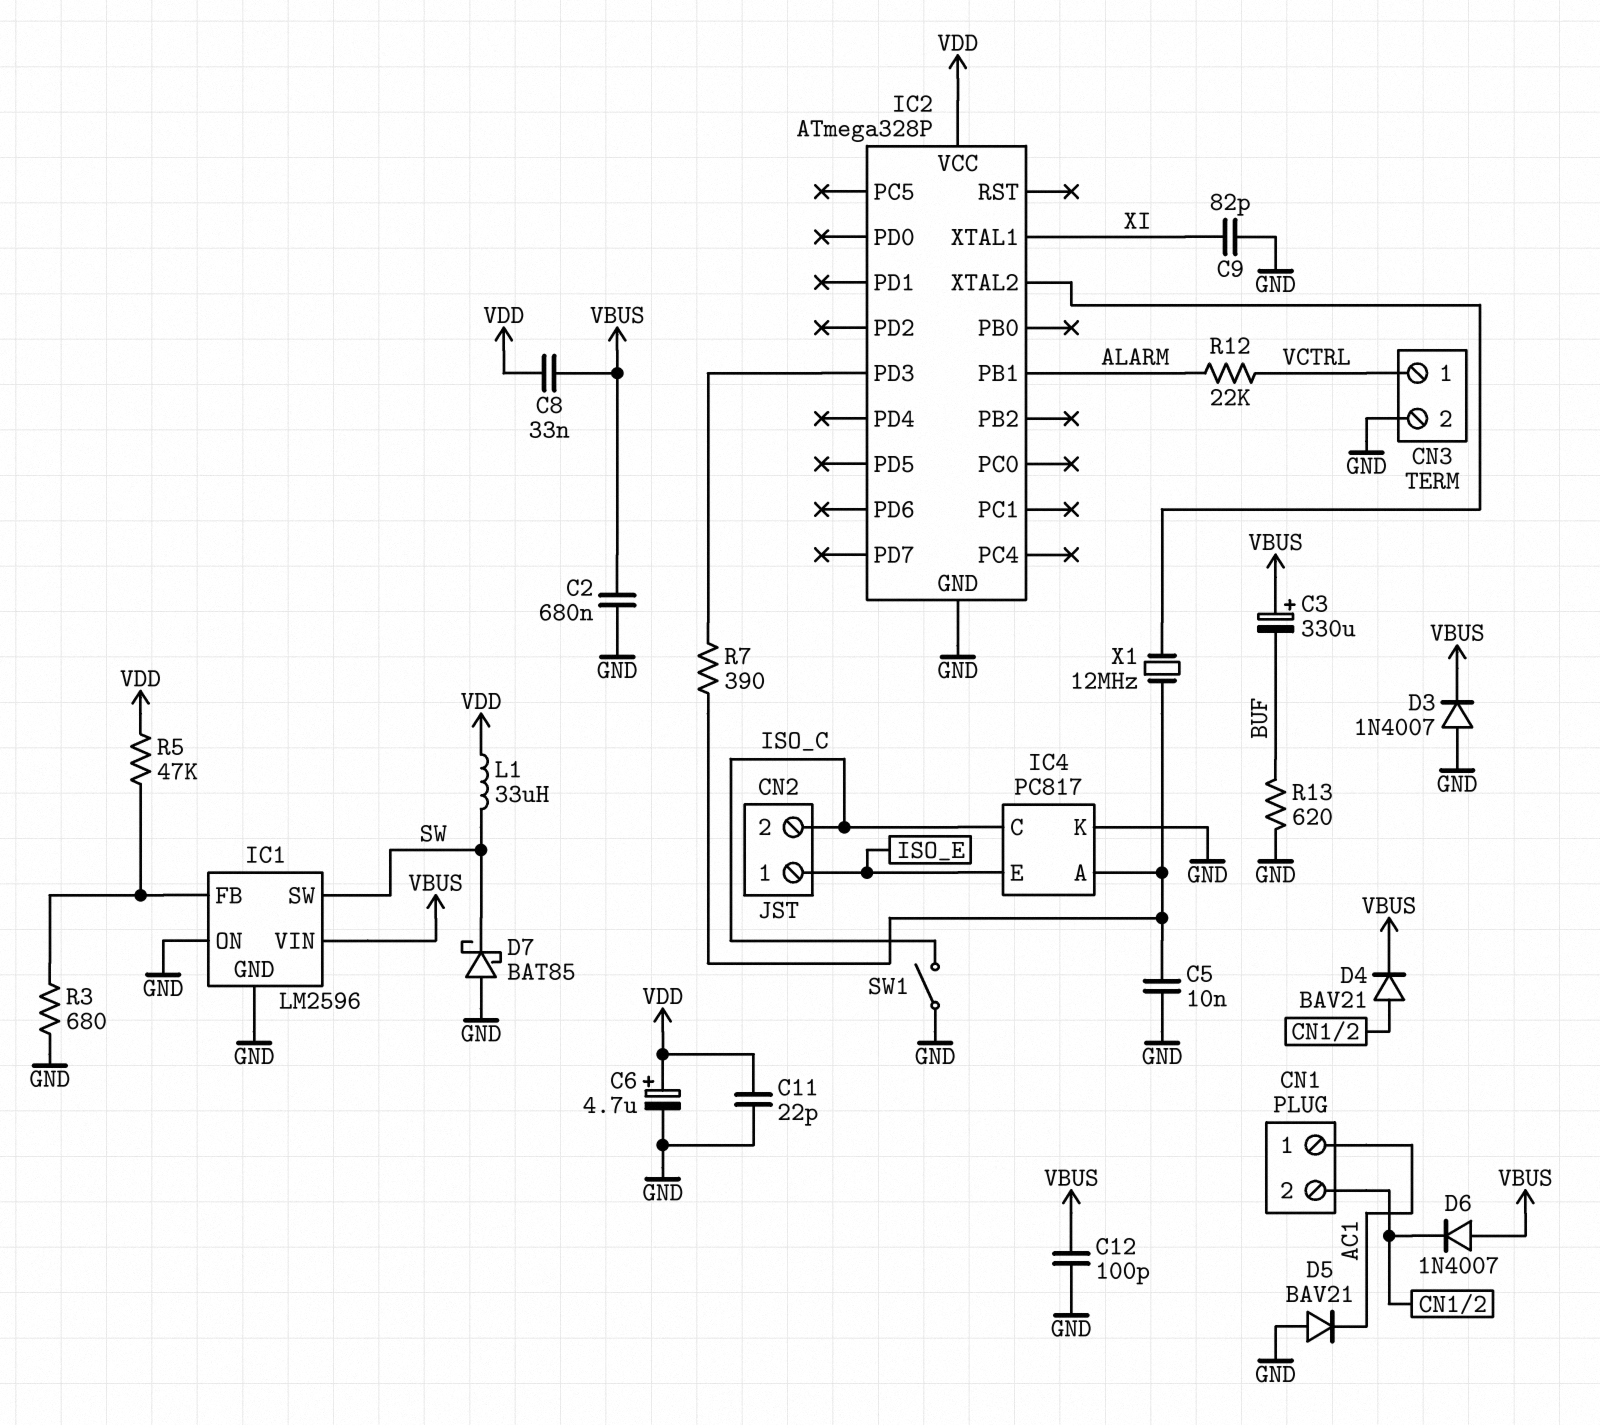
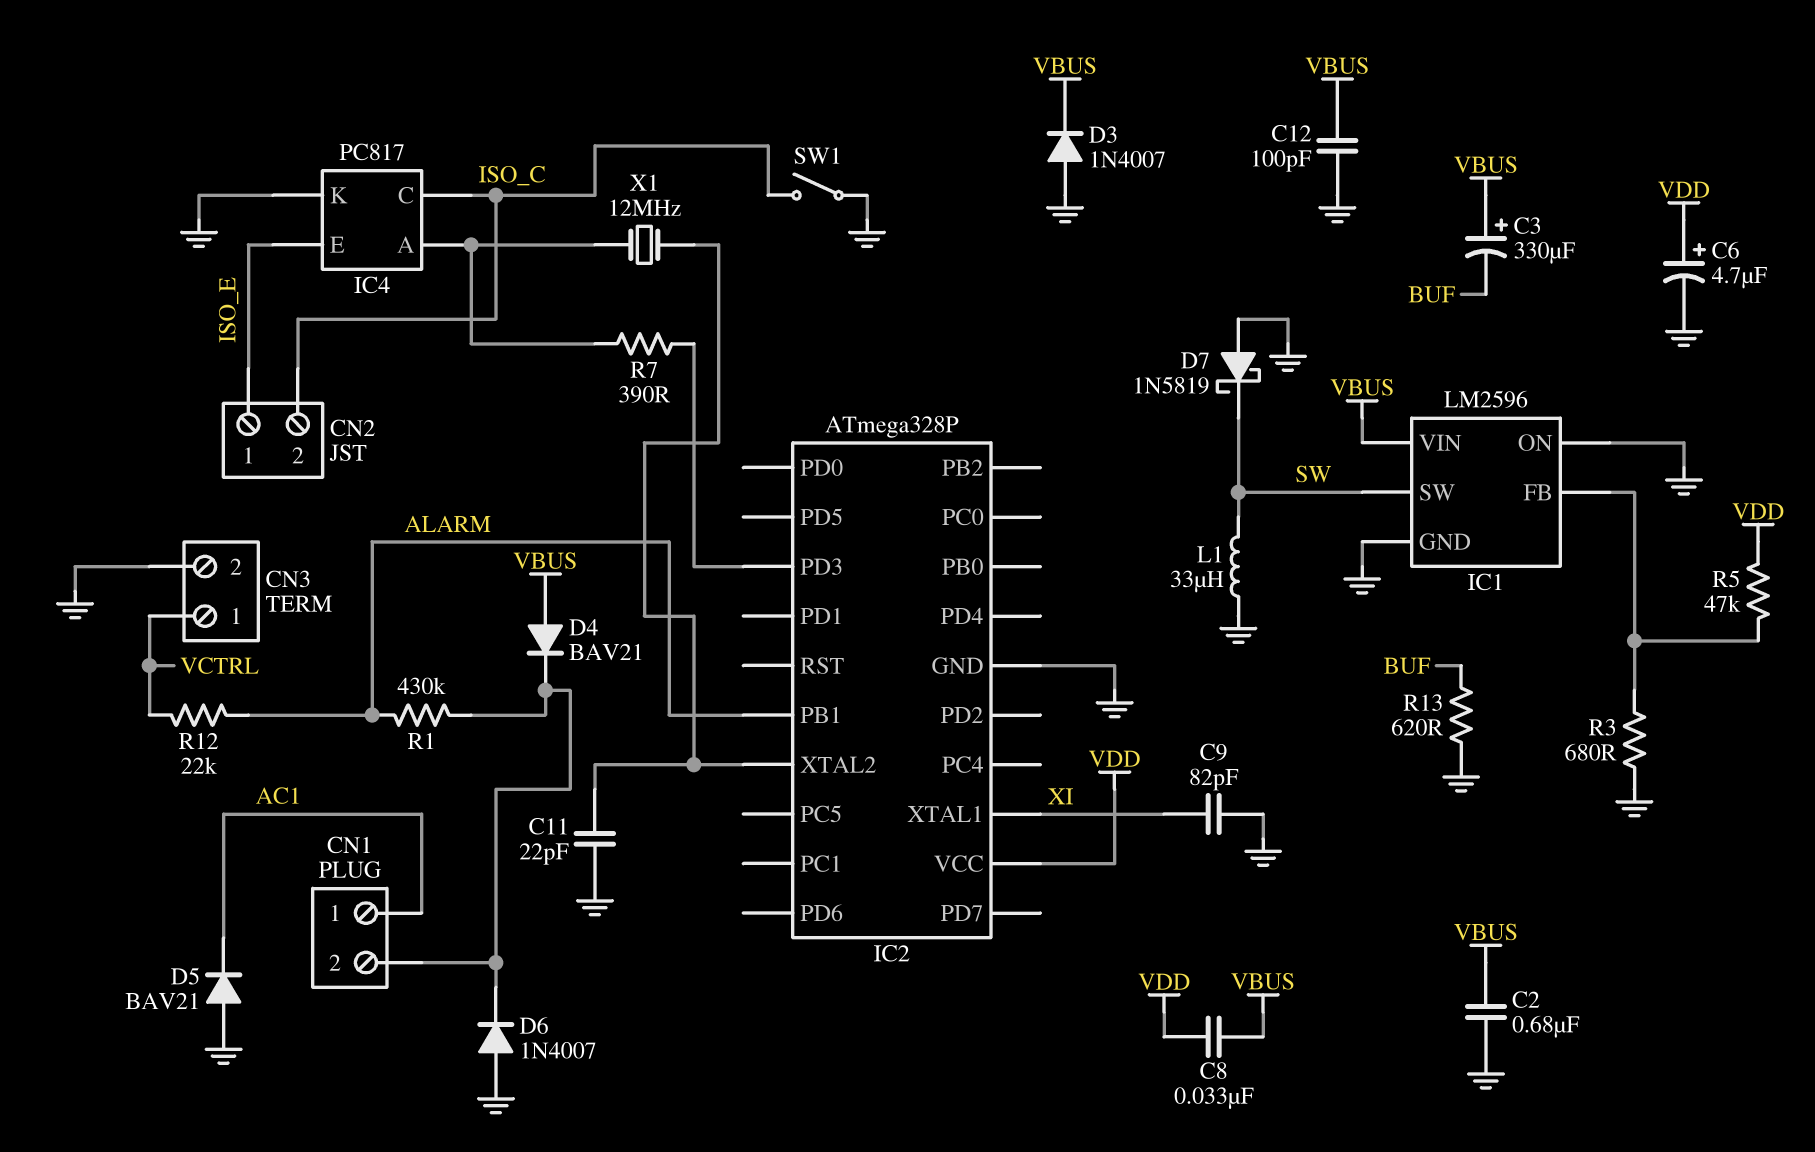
C5: 10nF (GND, IC4/A) -> none
C11: 22pF (GND, VDD) -> 22pF (GND, IC2/XTAL2)
D4: diode BAV21 (A CN1/2, K VBUS) -> diode BAV21 (A VBUS, K CN1/2)
D6: diode 1N4007 (A VBUS, K CN1/2) -> diode 1N4007 (A GND, K CN1/2)
D7: schottky BAT85 (A GND, K SW) -> schottky 1N5819 (A GND, K SW)
L1: 33uH (SW, VDD) -> 33uH (GND, SW)
R1: none -> 430k (ALARM, CN1/2)

